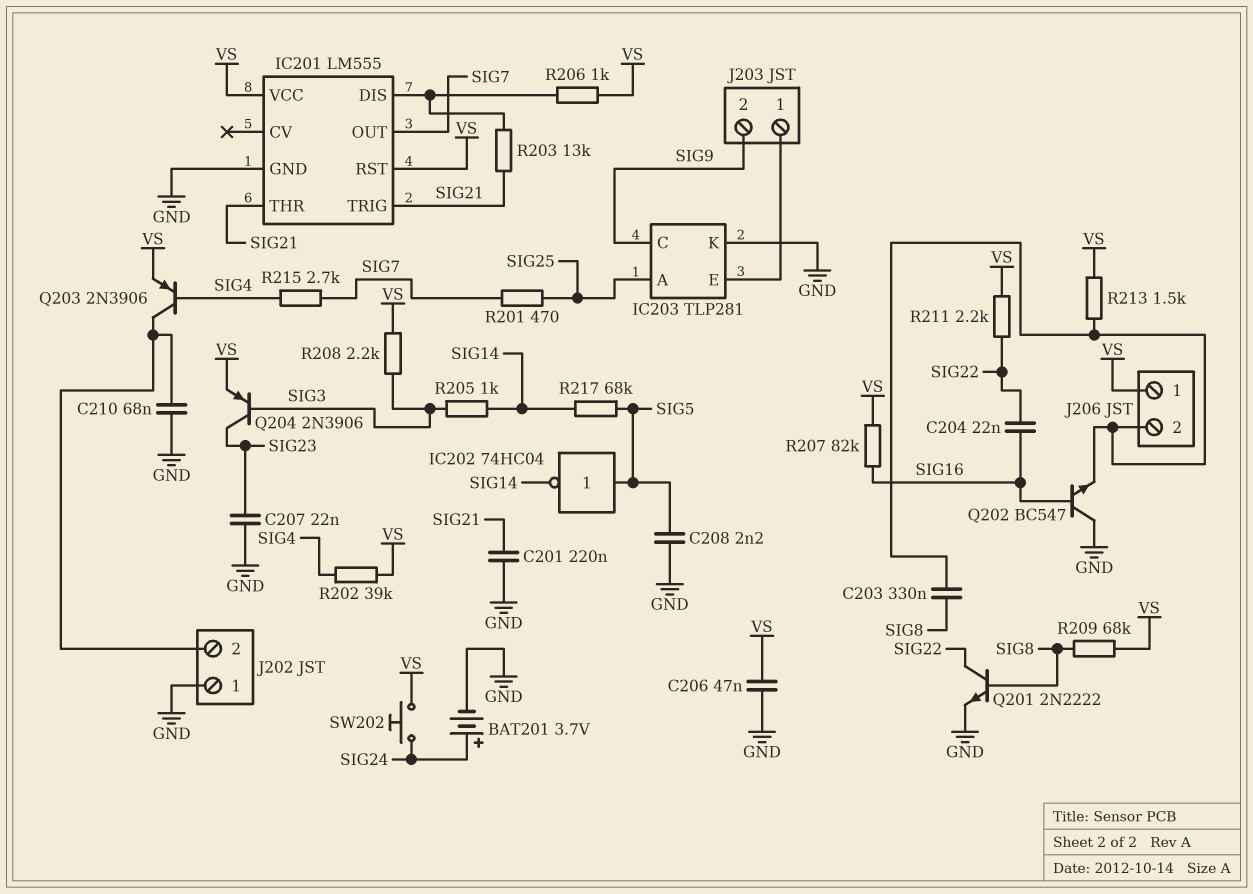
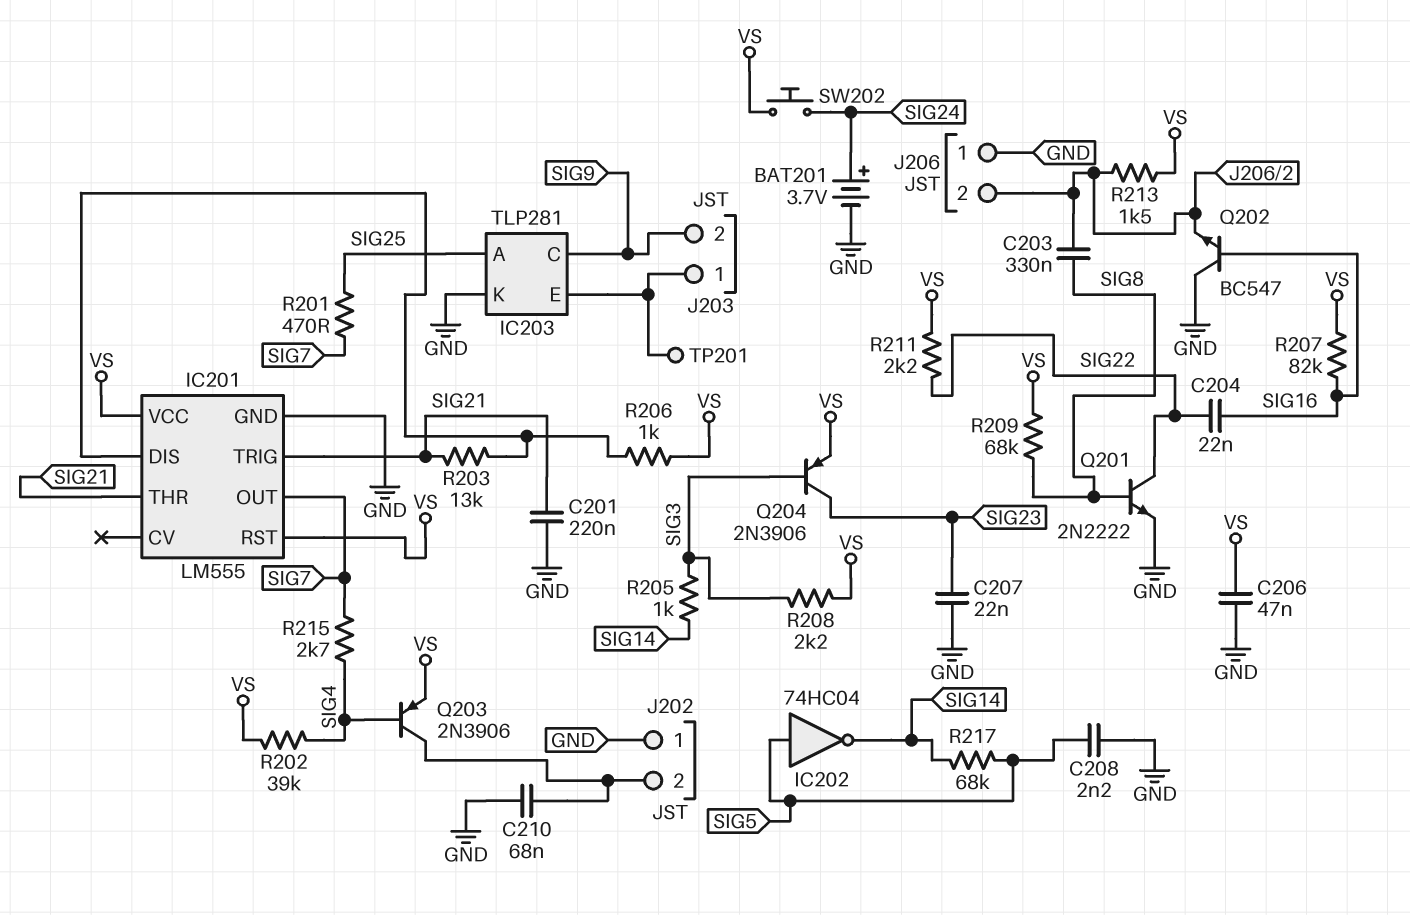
J206 pin 1: VS -> GND
TP201: none -> test point (IC203/E)

